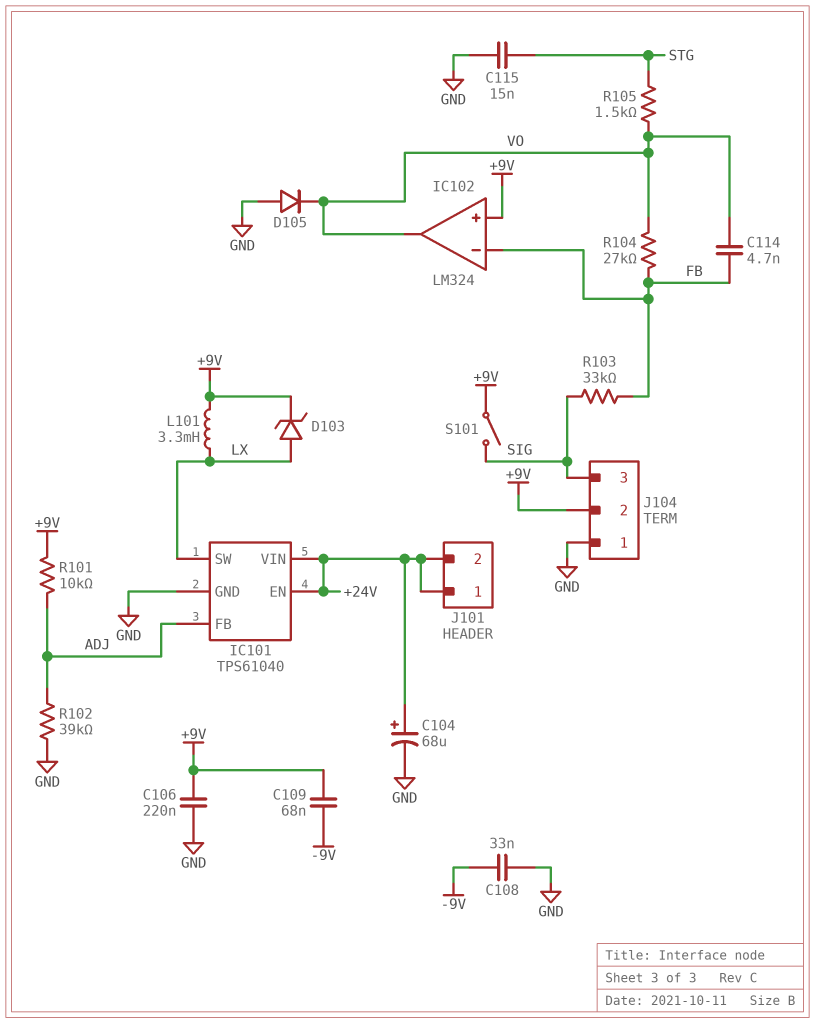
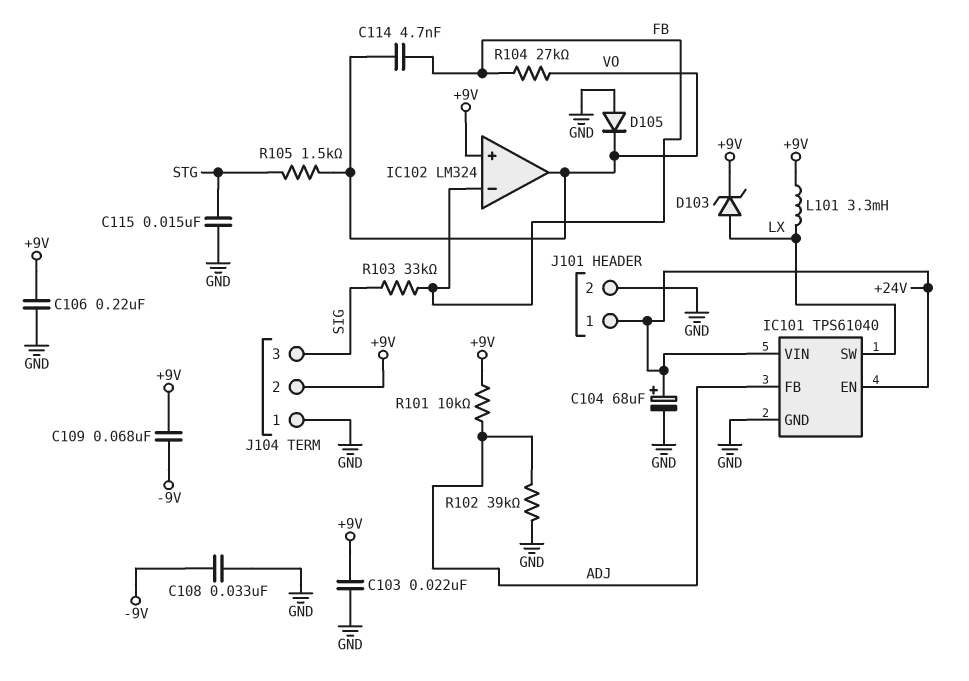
C103: none -> 22nF (+9V, GND)
J101 pin 2: +24V -> GND
S101: switch (+9V, SIG) -> none

